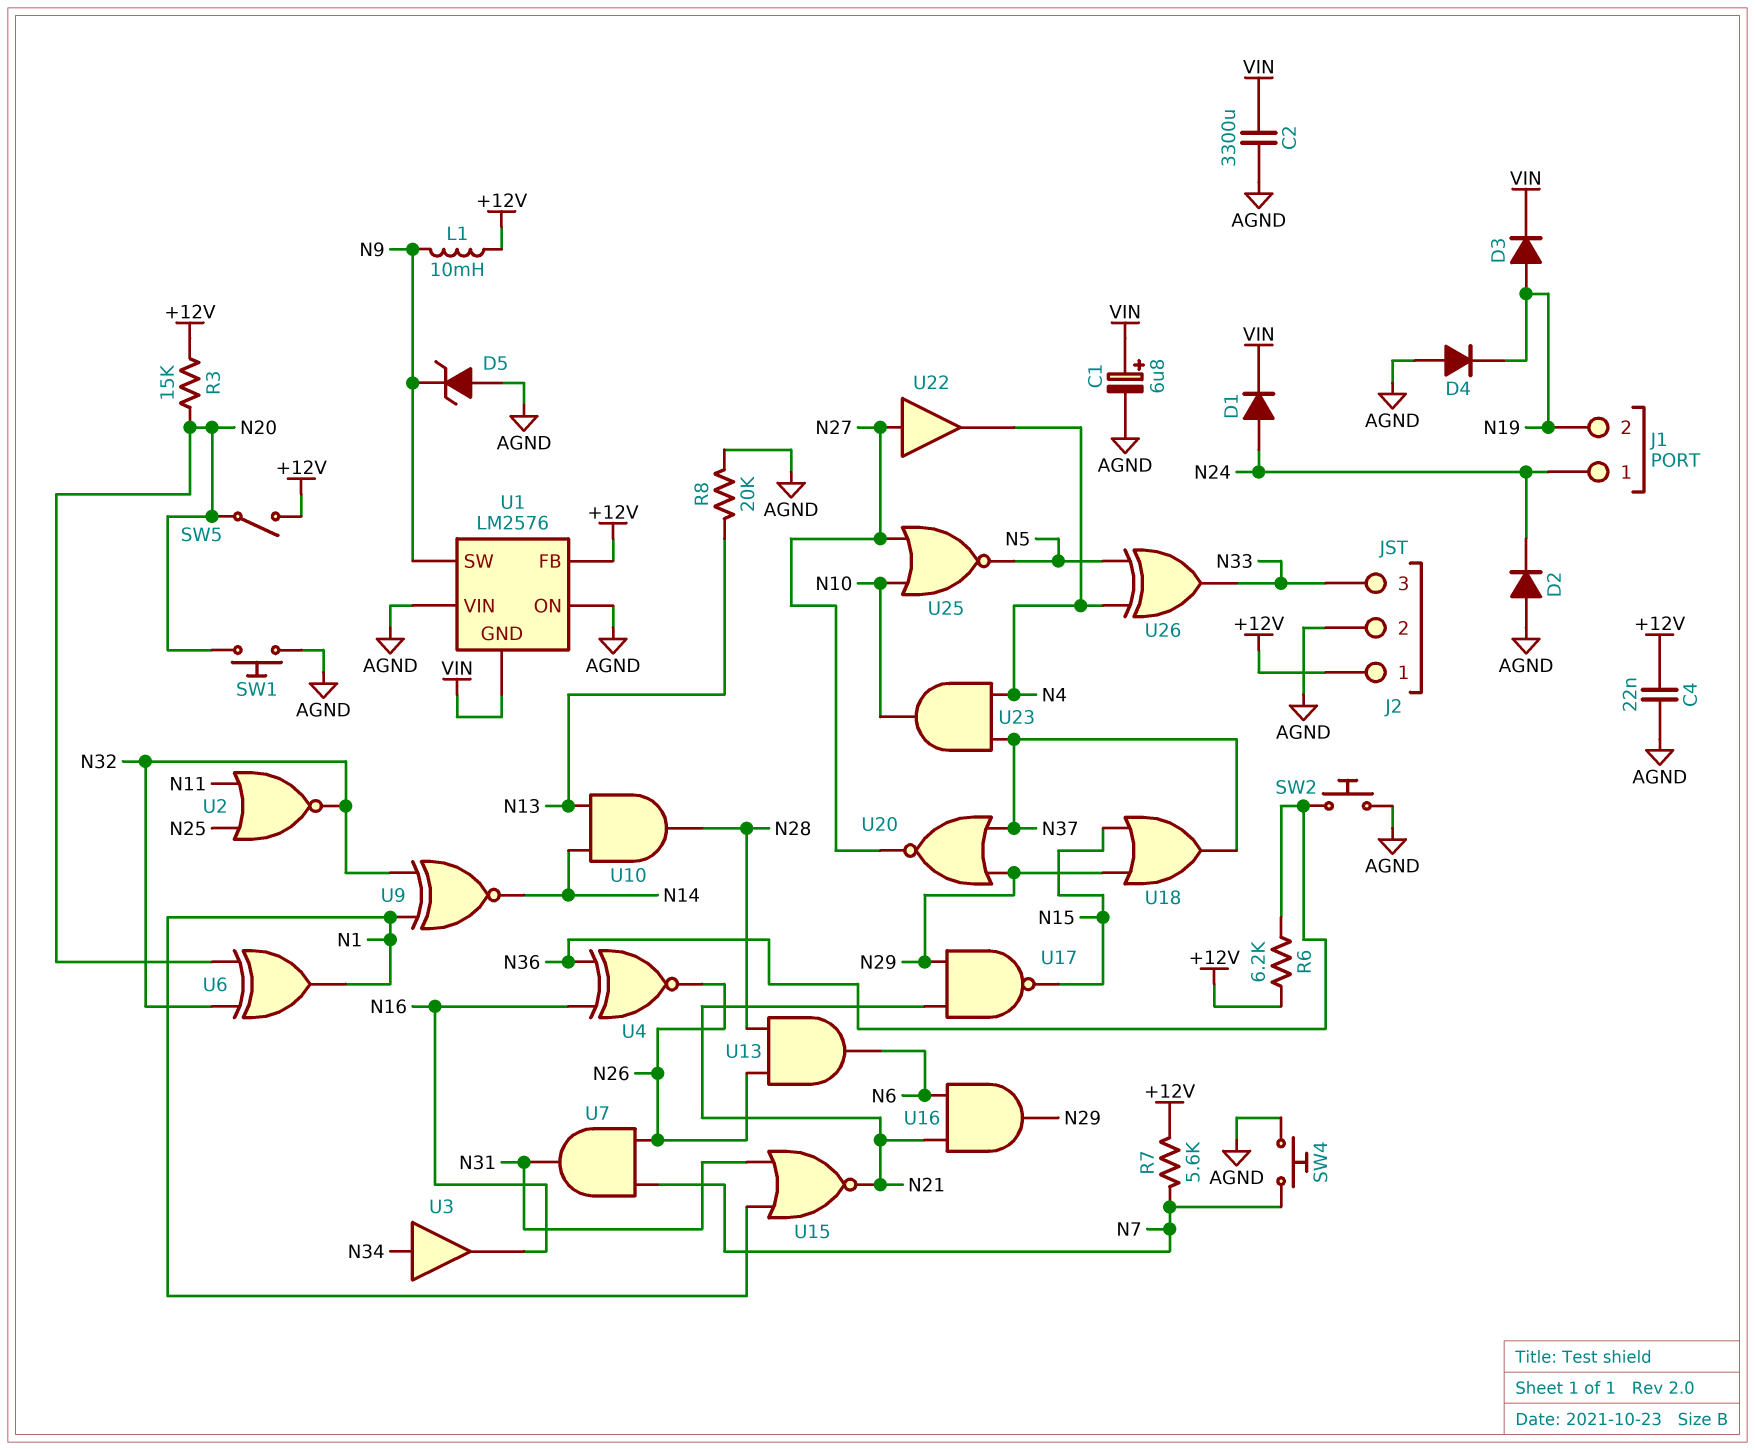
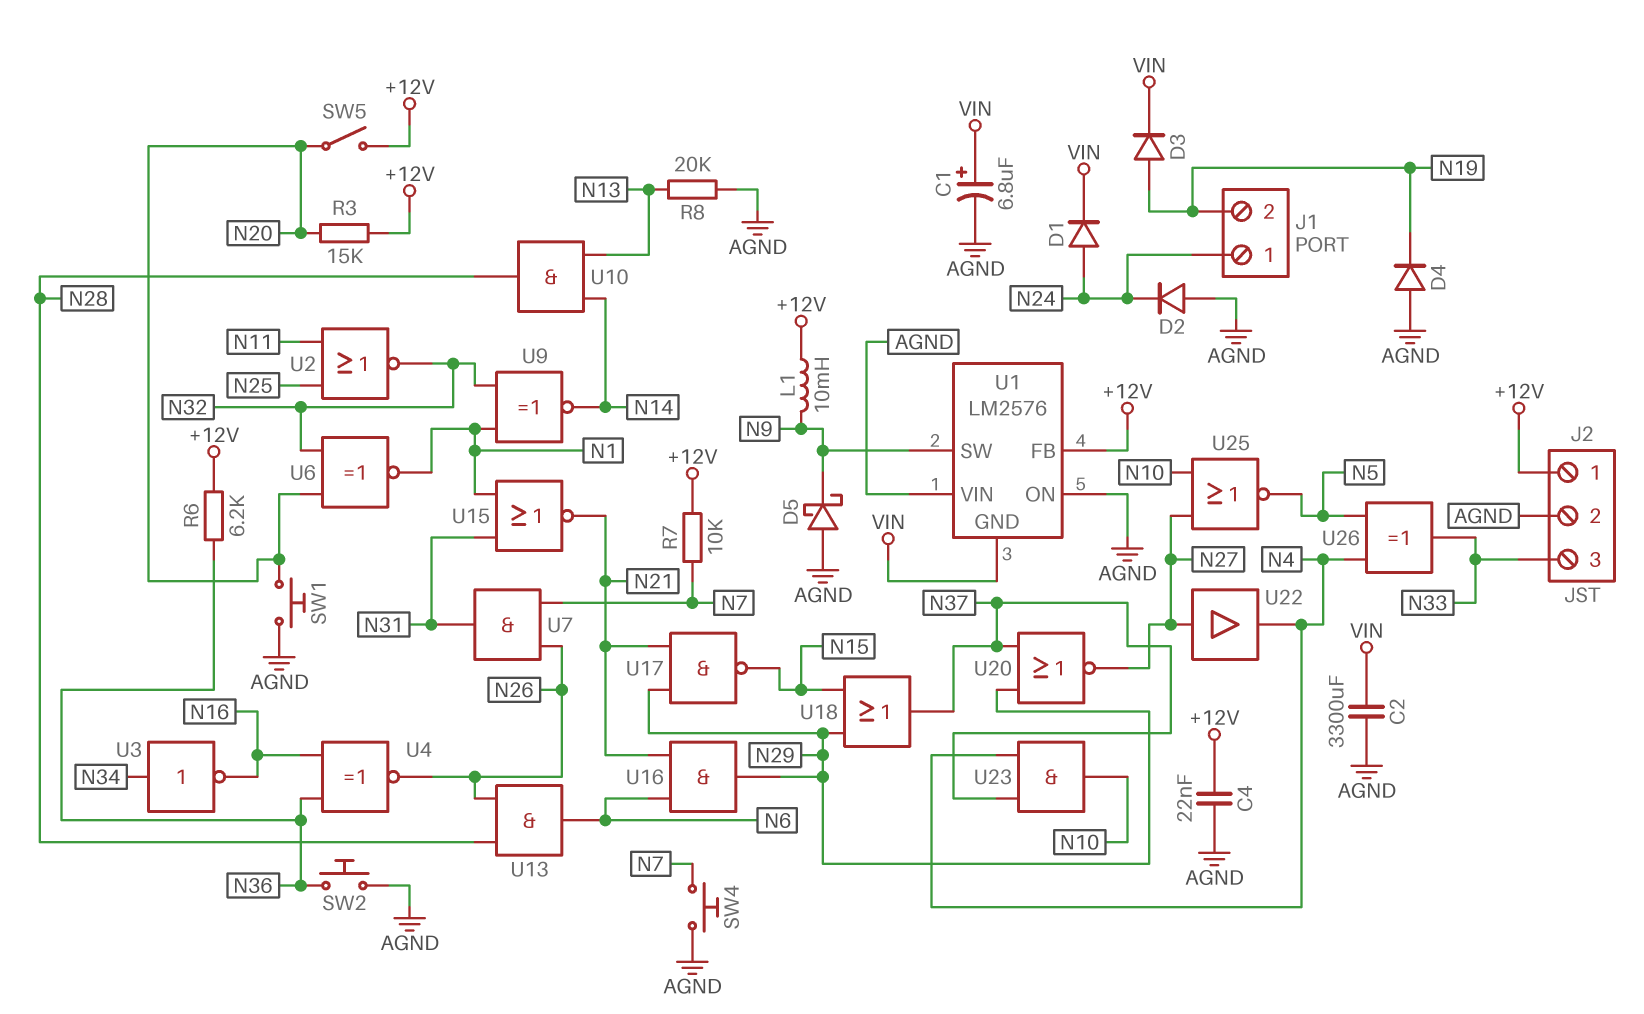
D5: zener (A AGND, K N9) -> schottky (A AGND, K N9)
R7: 5.6k (+12V, N7) -> 10k (+12V, N7)
U3: buffer (in N34, out N16) -> NOT (in N34, out N16)
U6: XOR (in N20, in N32, out N1) -> XNOR (in N20, in N32, out N1)

